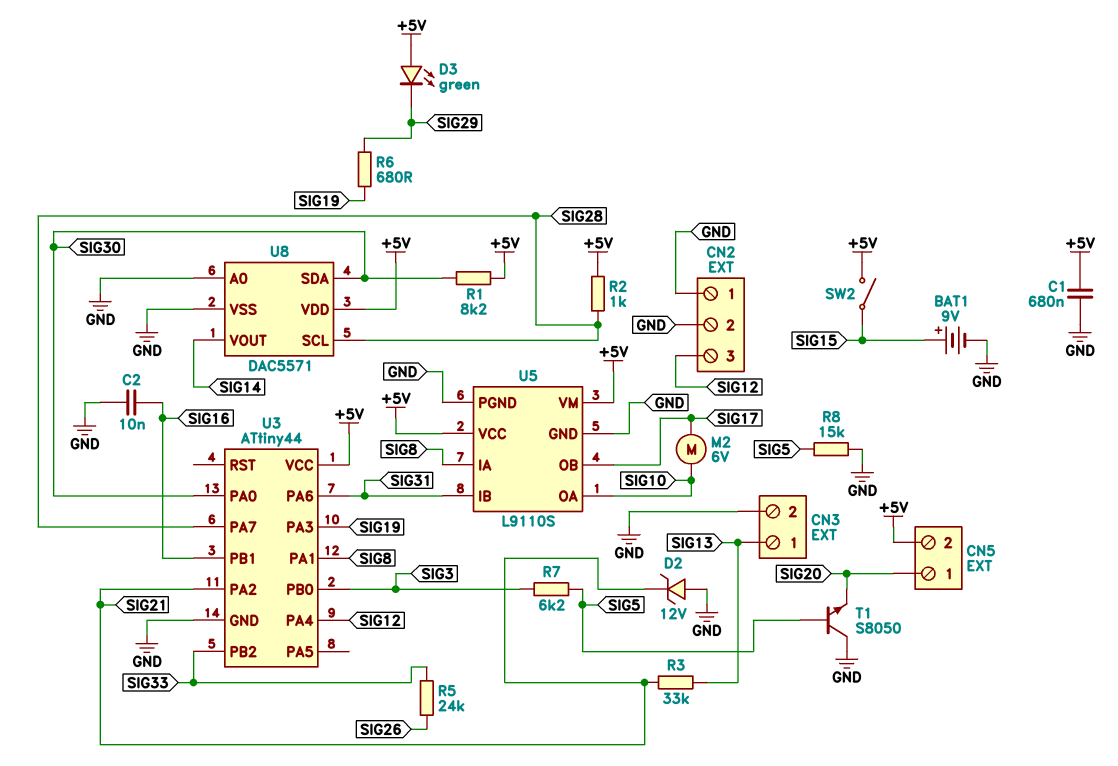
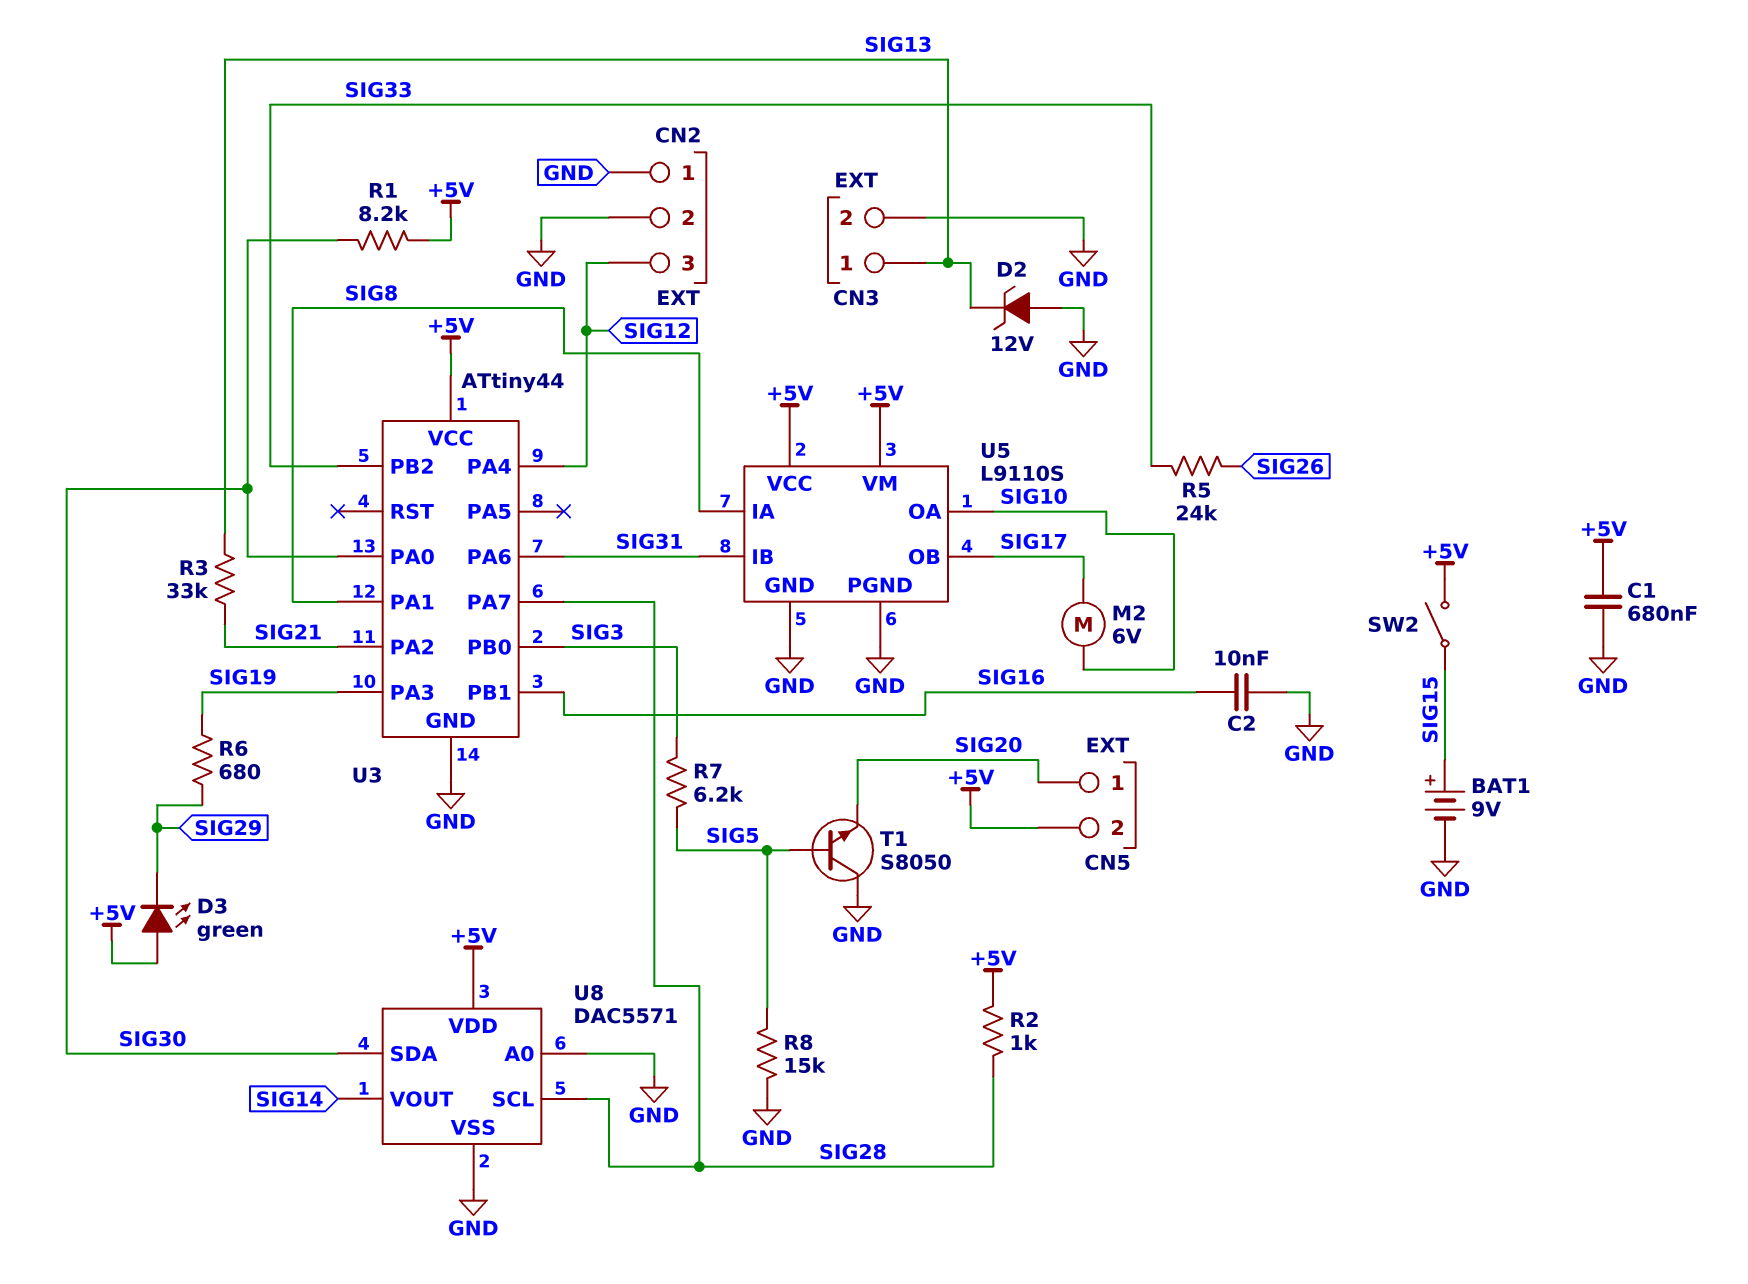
D2: zener 12V (A GND, K SIG21) -> zener 12V (A GND, K SIG13)

